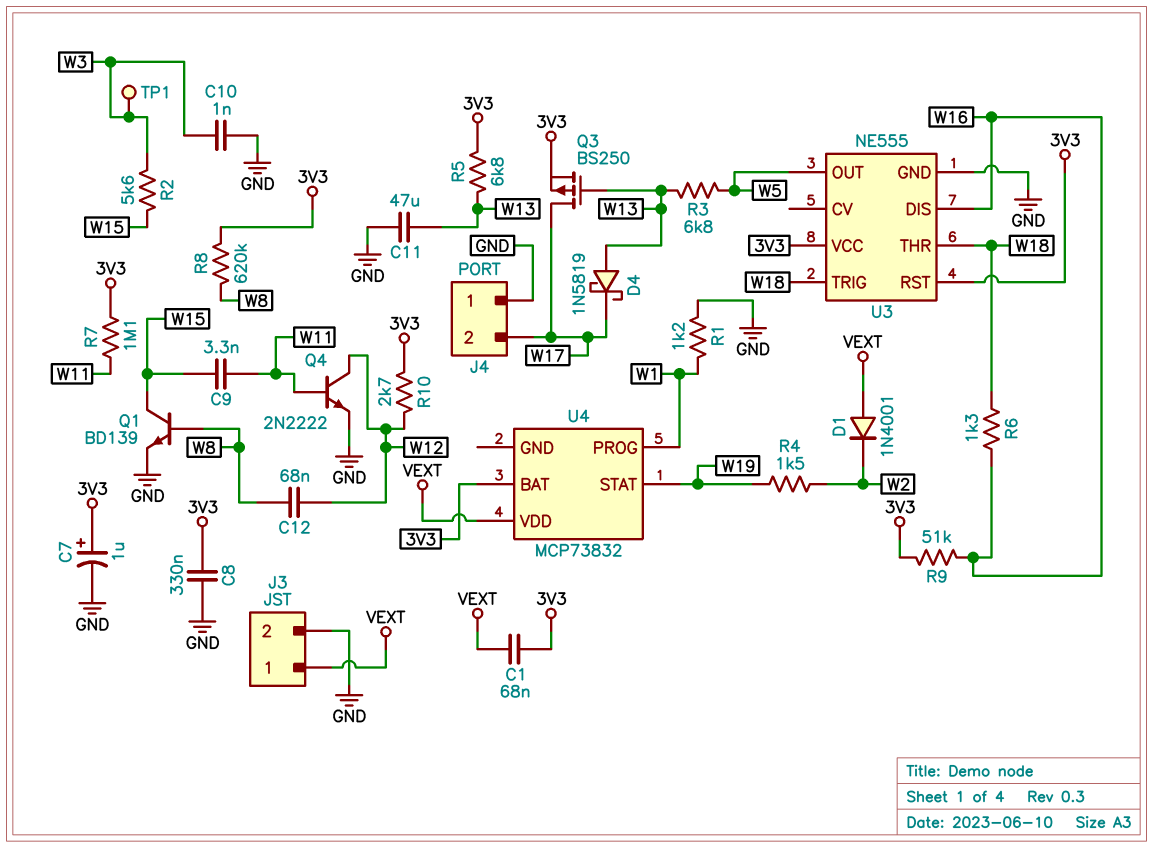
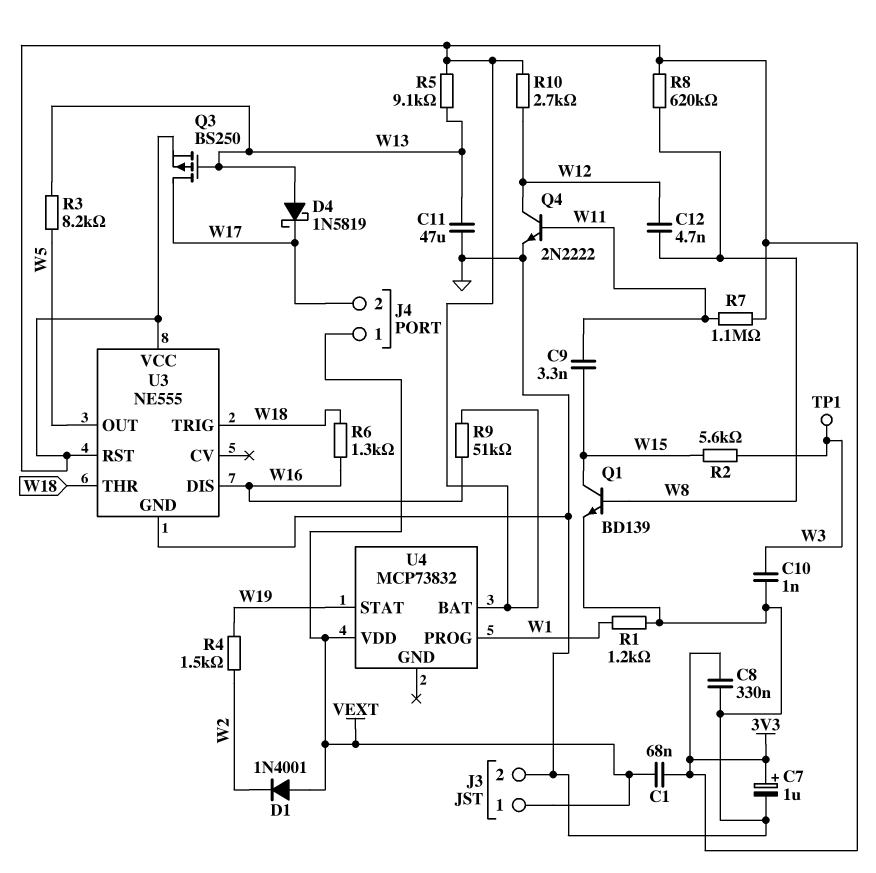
C12: 68nF (W8, W12) -> 4.7nF (W8, W12)
J4 pin 1: GND -> VEXT
R3: 6.8k (W5, W13) -> 8.2k (W5, W13)
R5: 6.8k (3V3, W13) -> 9.1k (3V3, W13)

